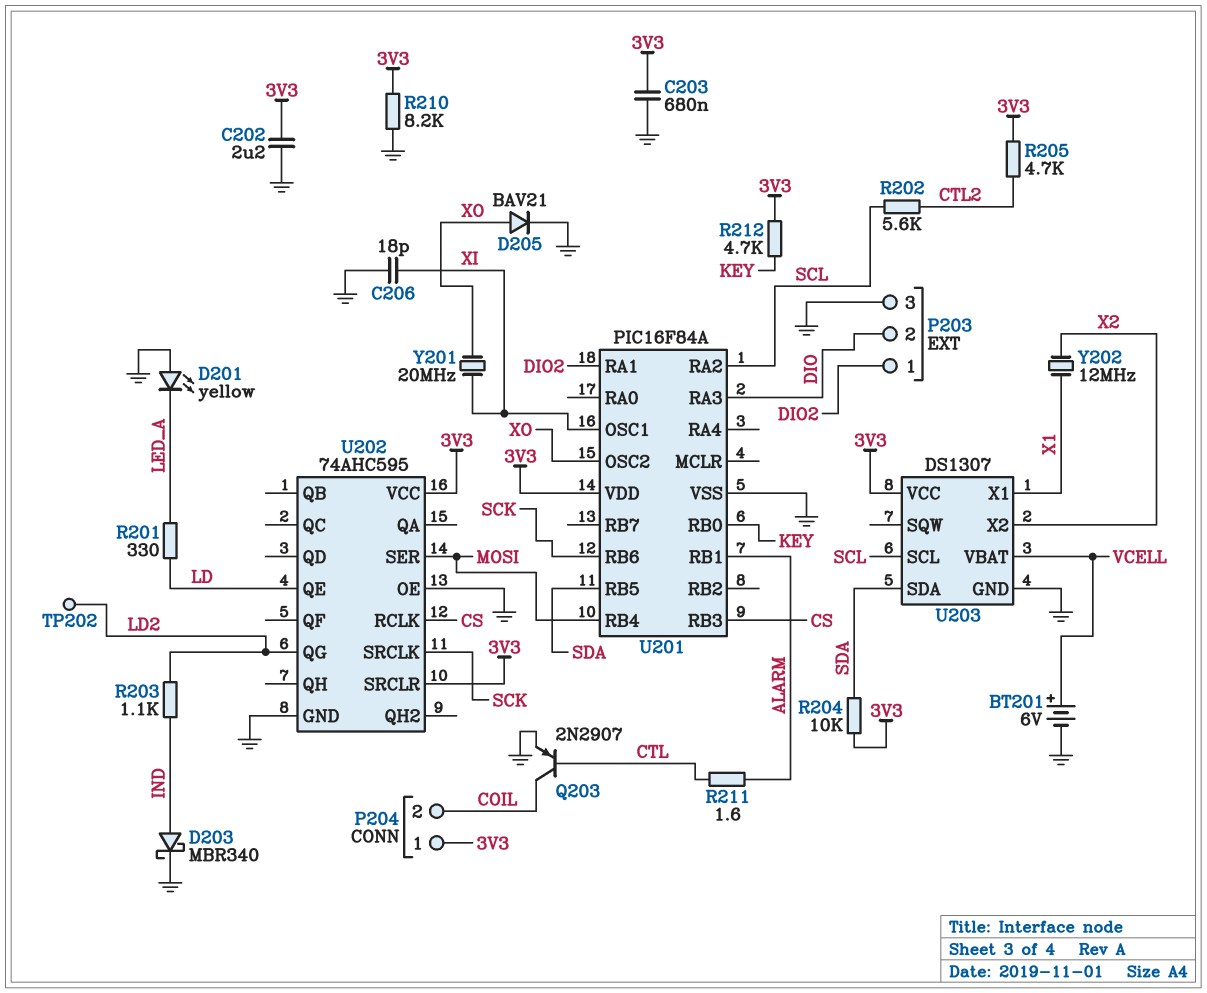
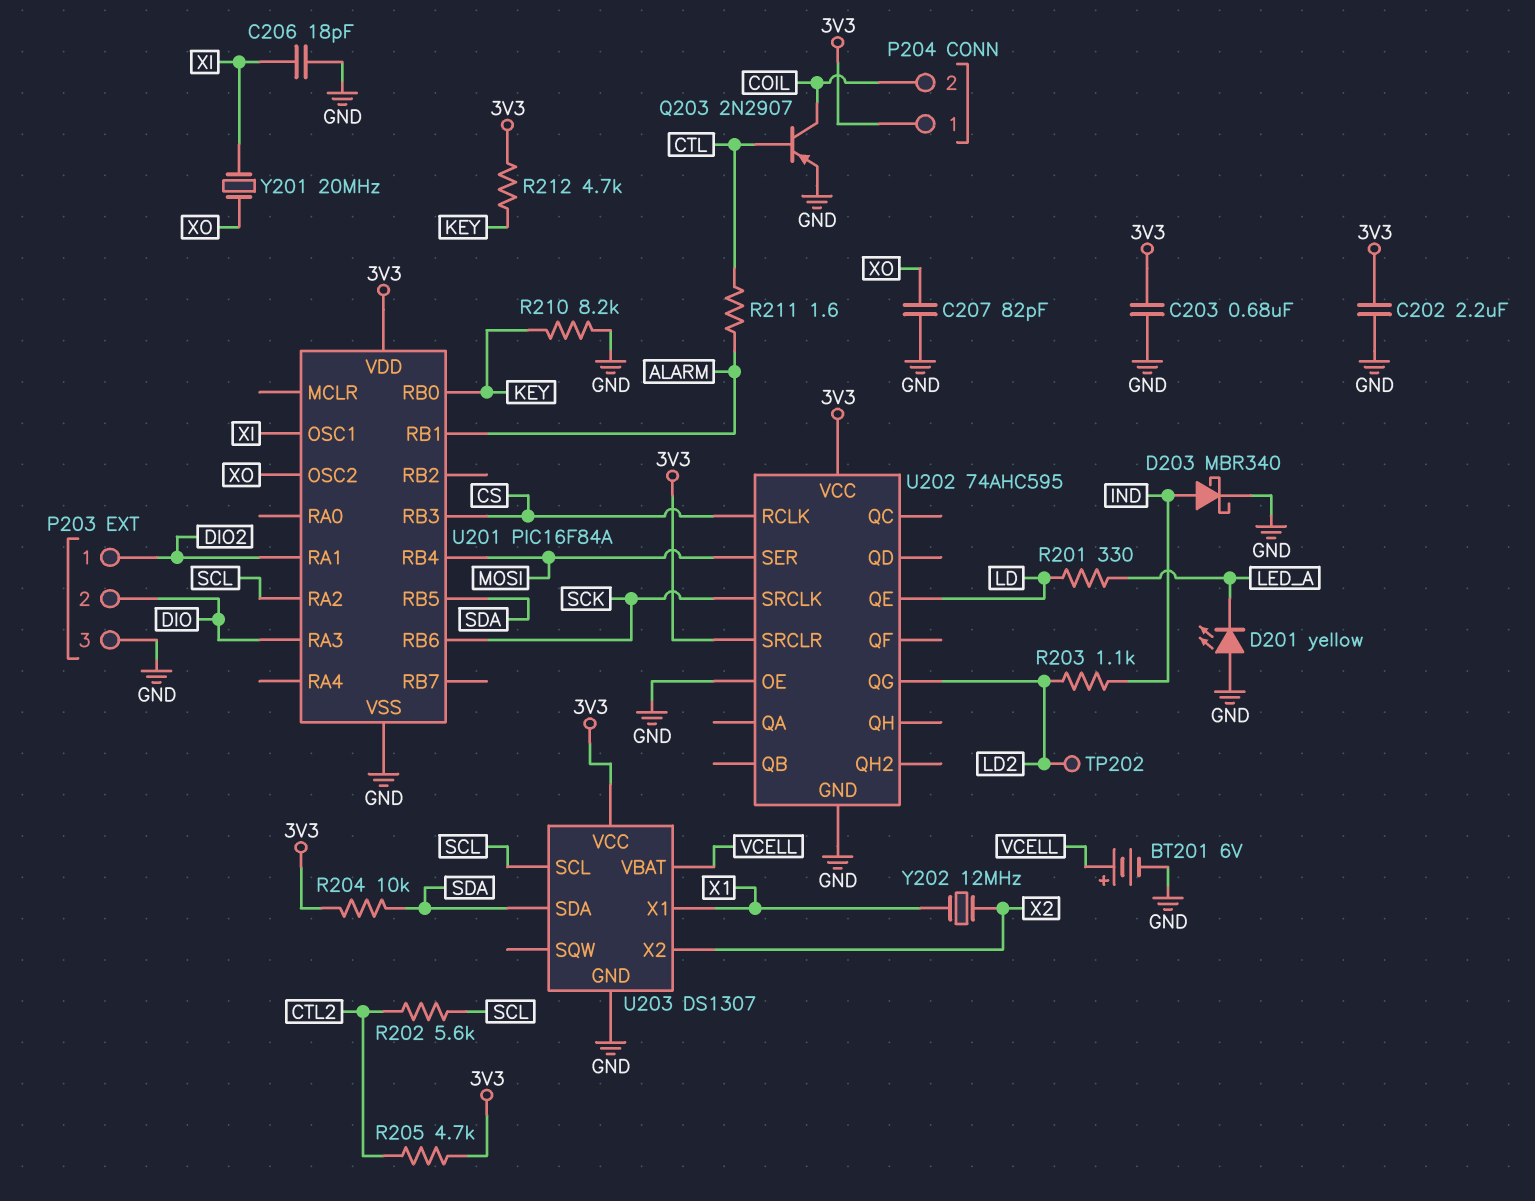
C207: none -> 82pF (GND, XO)
D205: diode BAV21 (A XO, K GND) -> none
R210: 8.2k (3V3, GND) -> 8.2k (GND, KEY)

